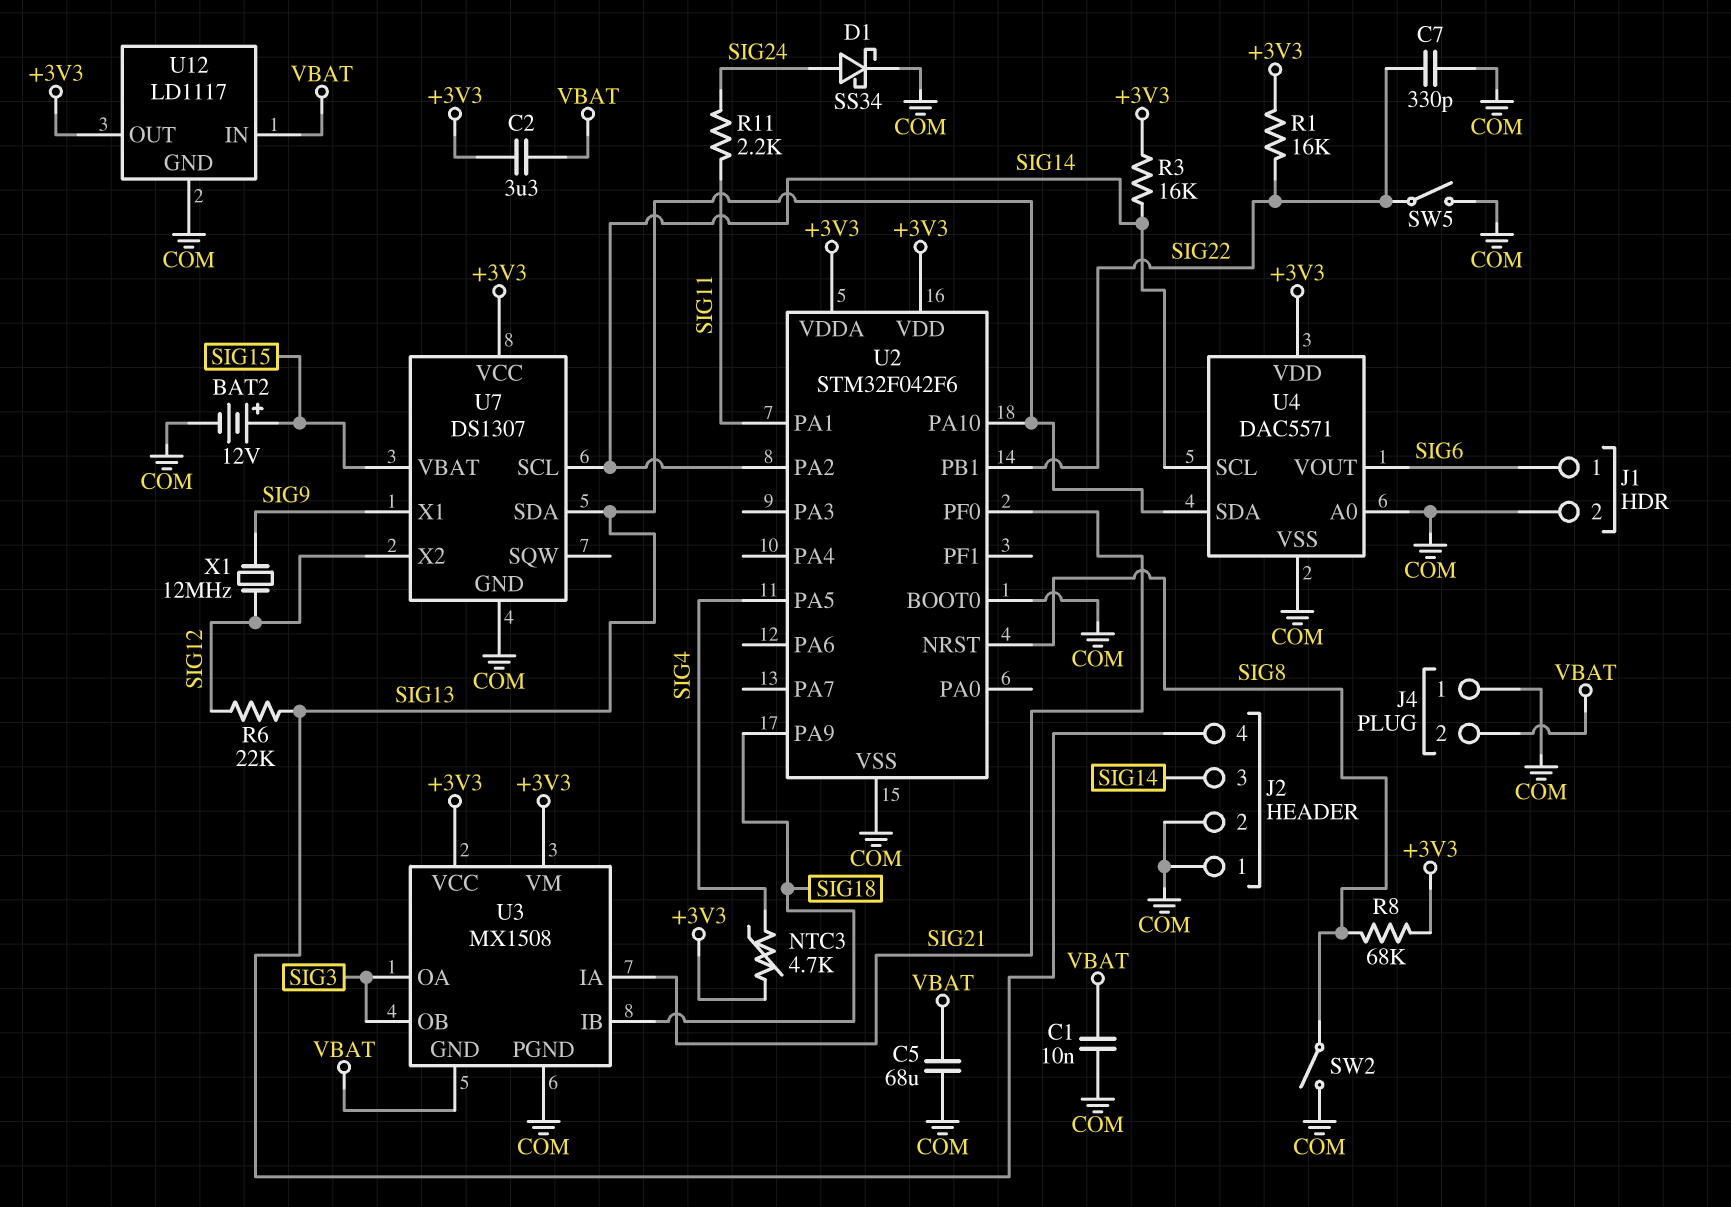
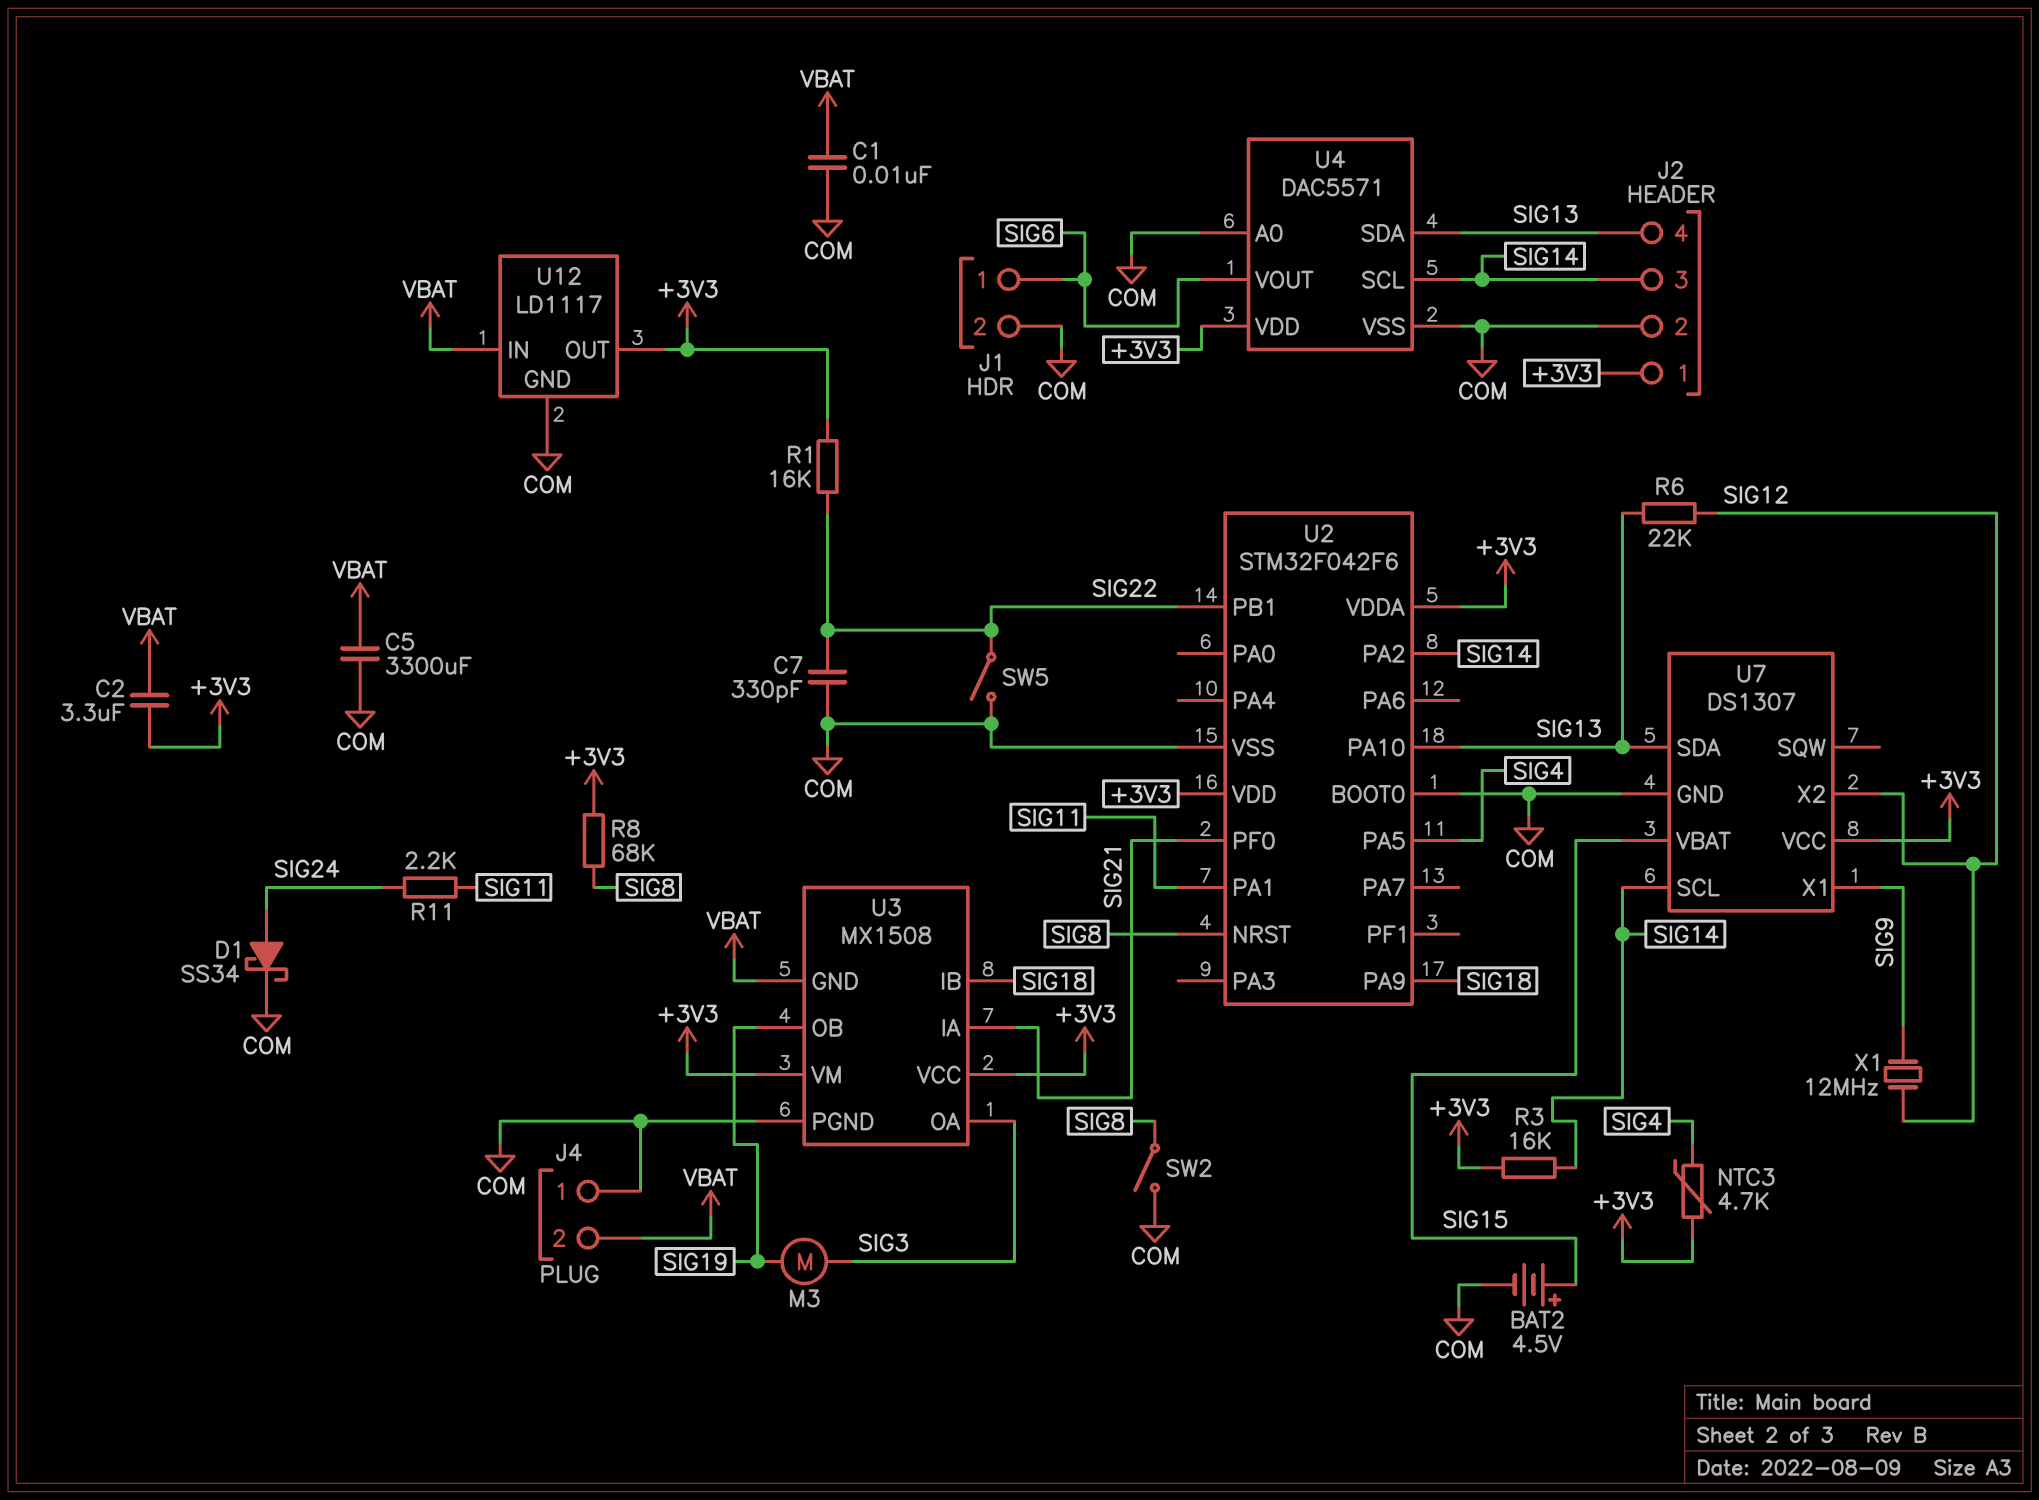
BAT2: 12V (plus SIG15, minus COM) -> 4.5V (plus SIG15, minus COM)
C5: 68uF (COM, VBAT) -> 3300uF (COM, VBAT)
J2 pin 1: COM -> +3V3
M3: none -> motor (SIG3, SIG19)
U3 pin OB: SIG3 -> SIG19

